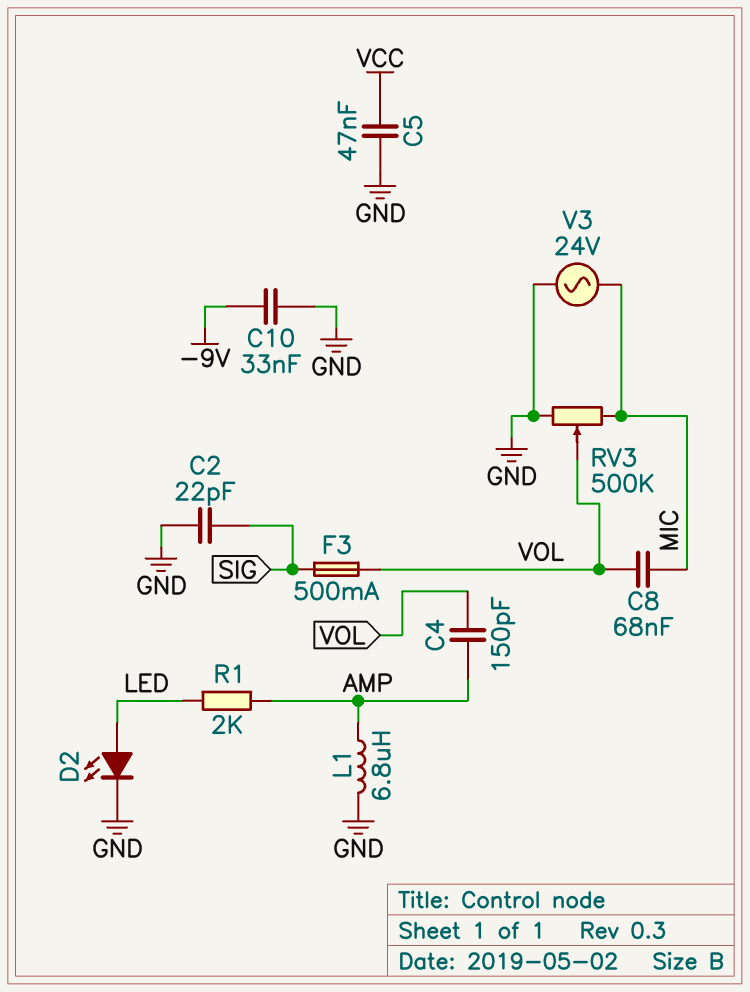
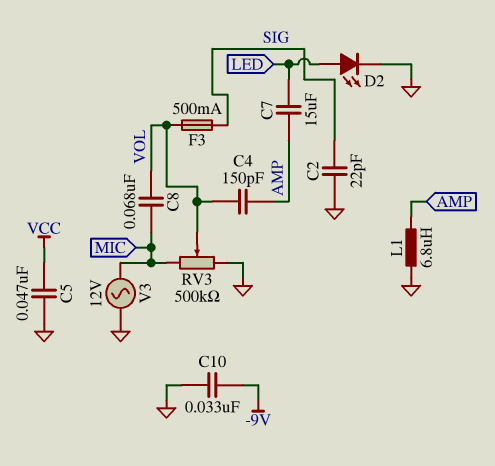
C7: none -> 15uF (AMP, LED)
R1: 2k (AMP, LED) -> none
V3: AC 24V (GND, MIC) -> AC 12V (GND, MIC)

